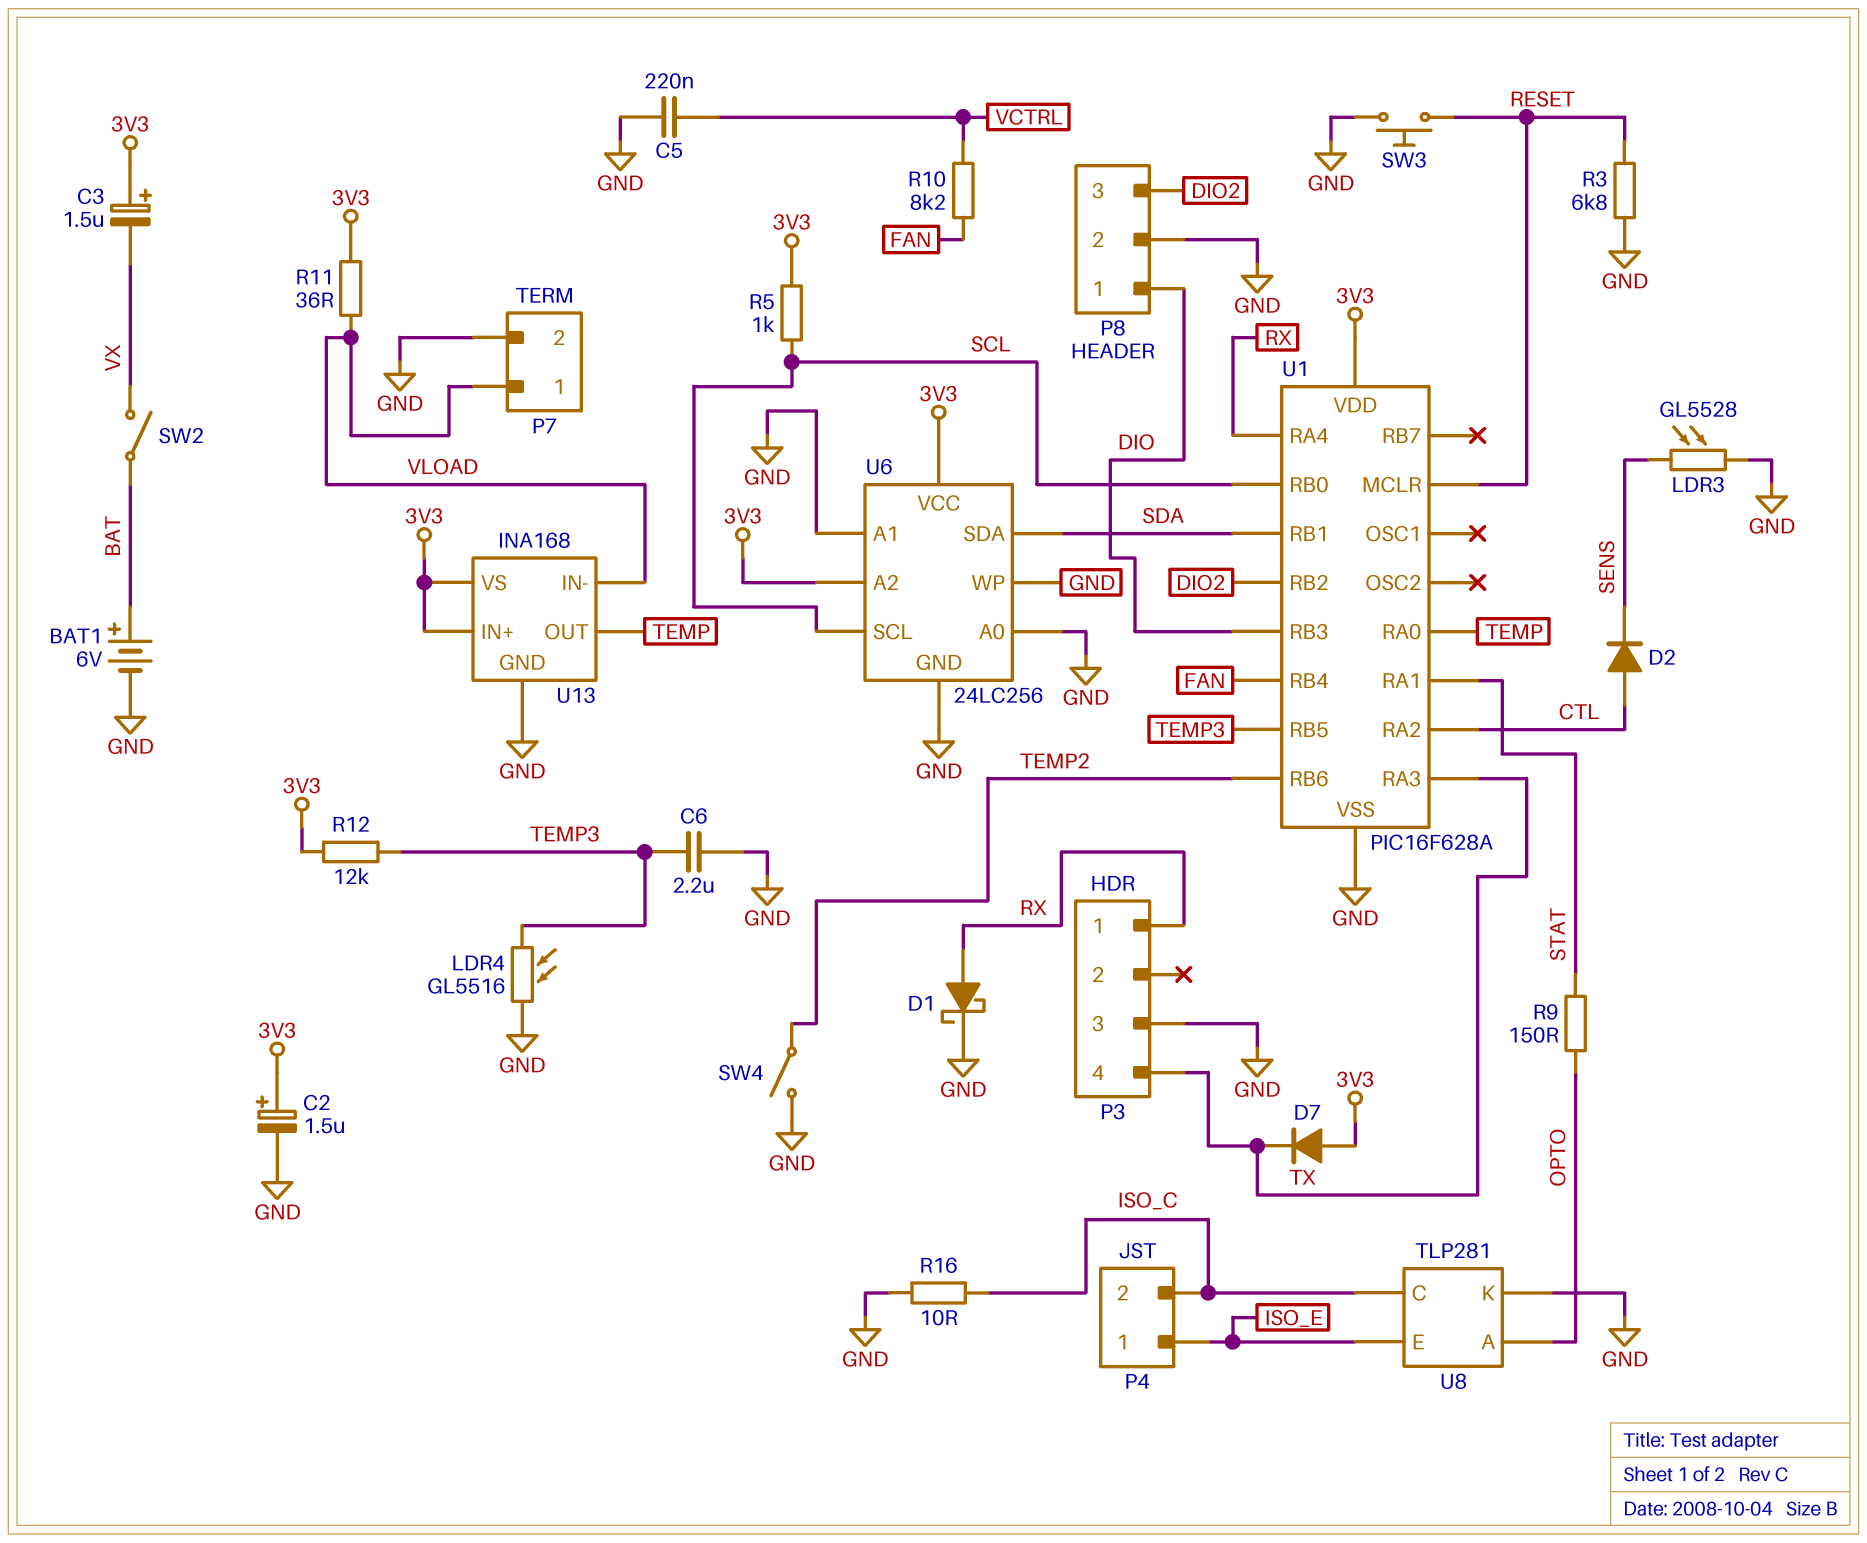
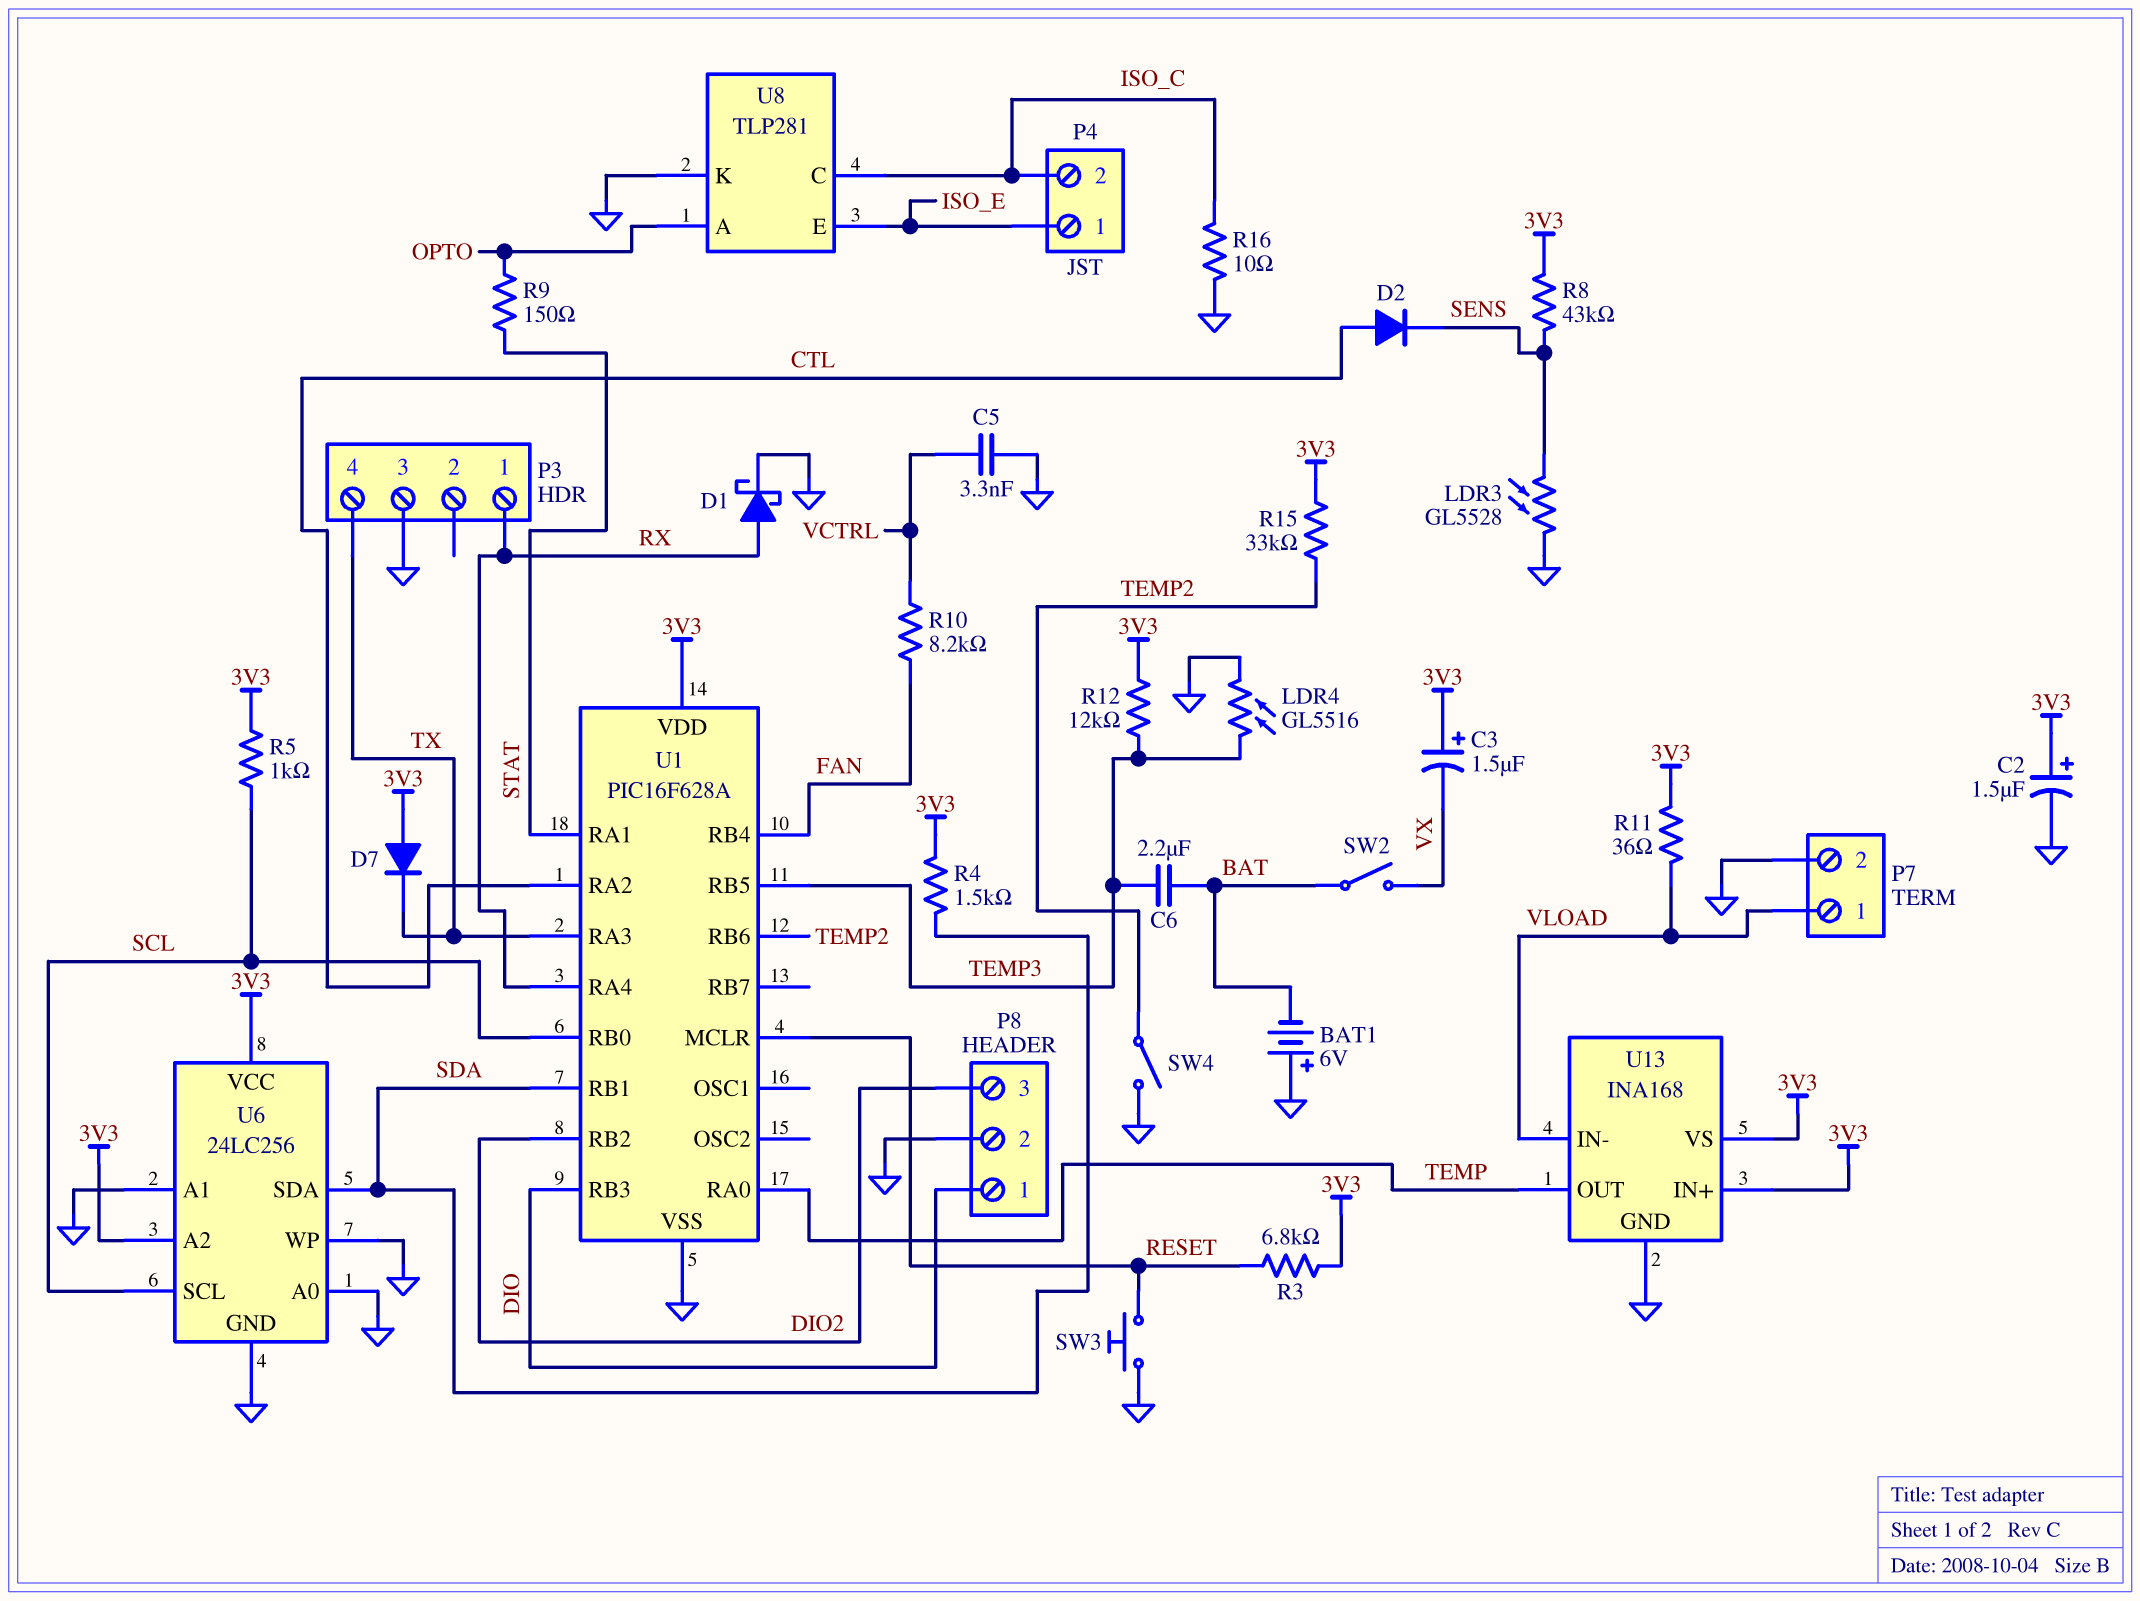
BAT1: 6V (plus BAT, minus GND) -> 6V (plus GND, minus BAT)
C5: 220nF (GND, VCTRL) -> 3.3nF (GND, VCTRL)
C6: 2.2uF (GND, TEMP3) -> 2.2uF (BAT, TEMP3)
R3: 6.8k (GND, RESET) -> 6.8k (3V3, RESET)
R4: none -> 1.5k (3V3, SDA)
R8: none -> 43k (3V3, SENS)
R15: none -> 33k (3V3, TEMP2)

